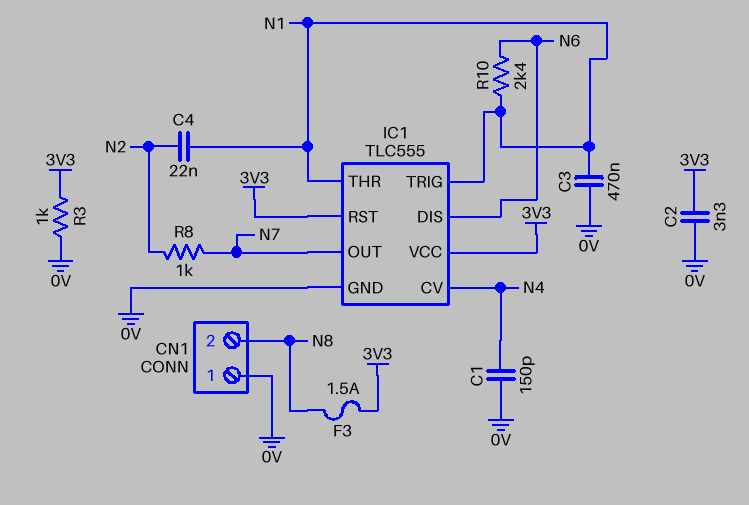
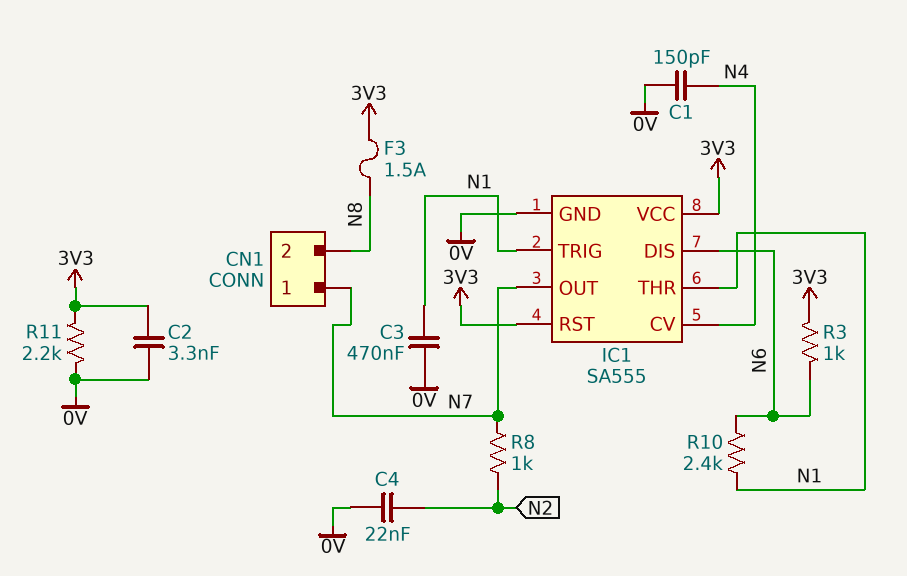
C4: 22nF (N1, N2) -> 22nF (0V, N2)
CN1 pin 1: 0V -> N7
IC1: TLC555 -> SA555
R3: 1k (0V, 3V3) -> 1k (3V3, N6)
R11: none -> 2.2k (0V, 3V3)

